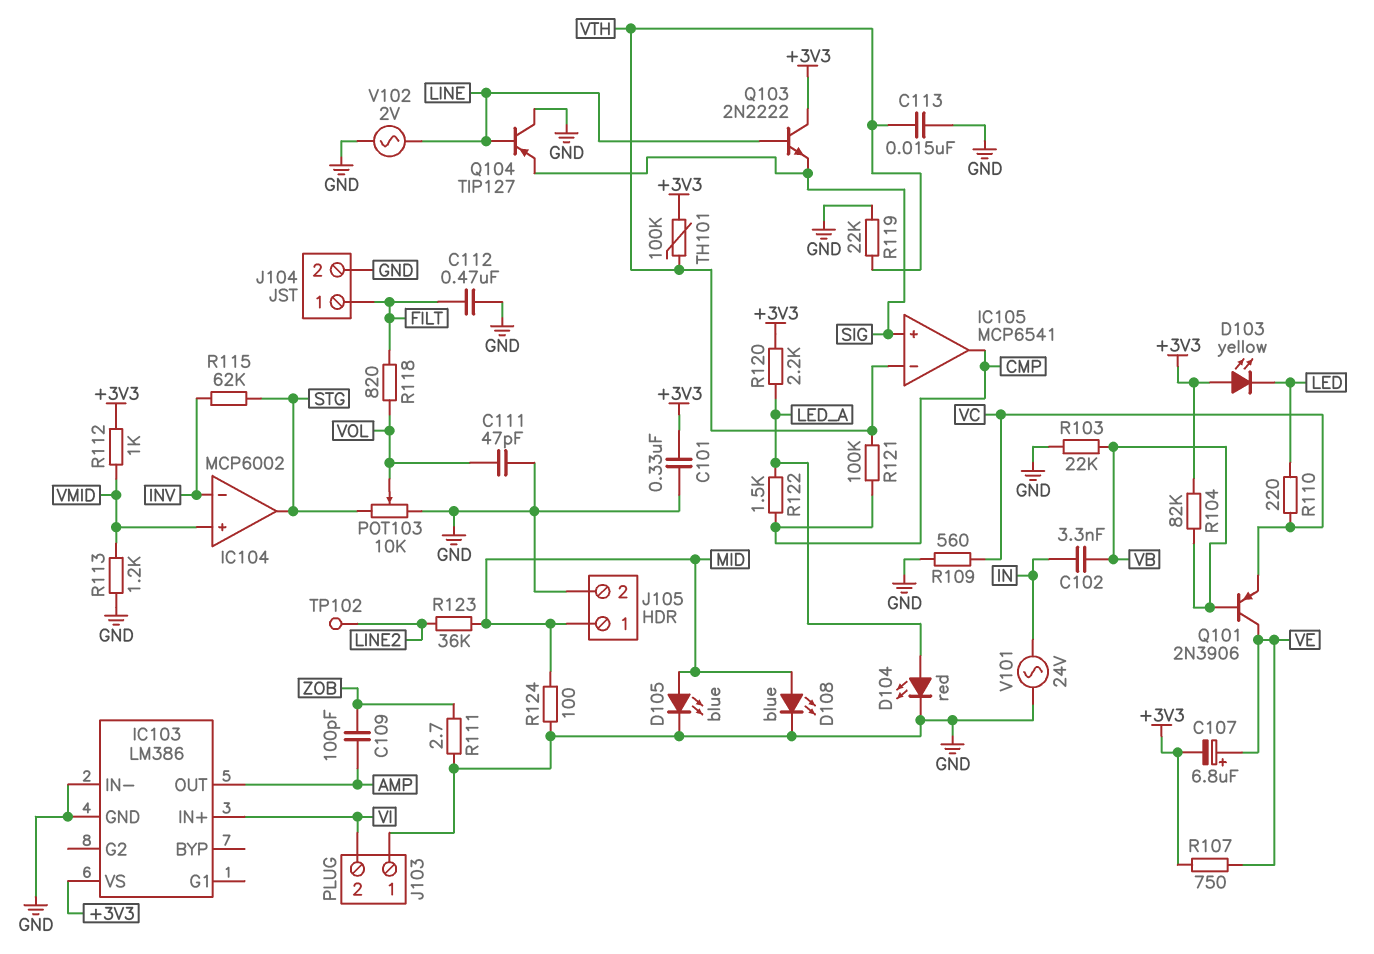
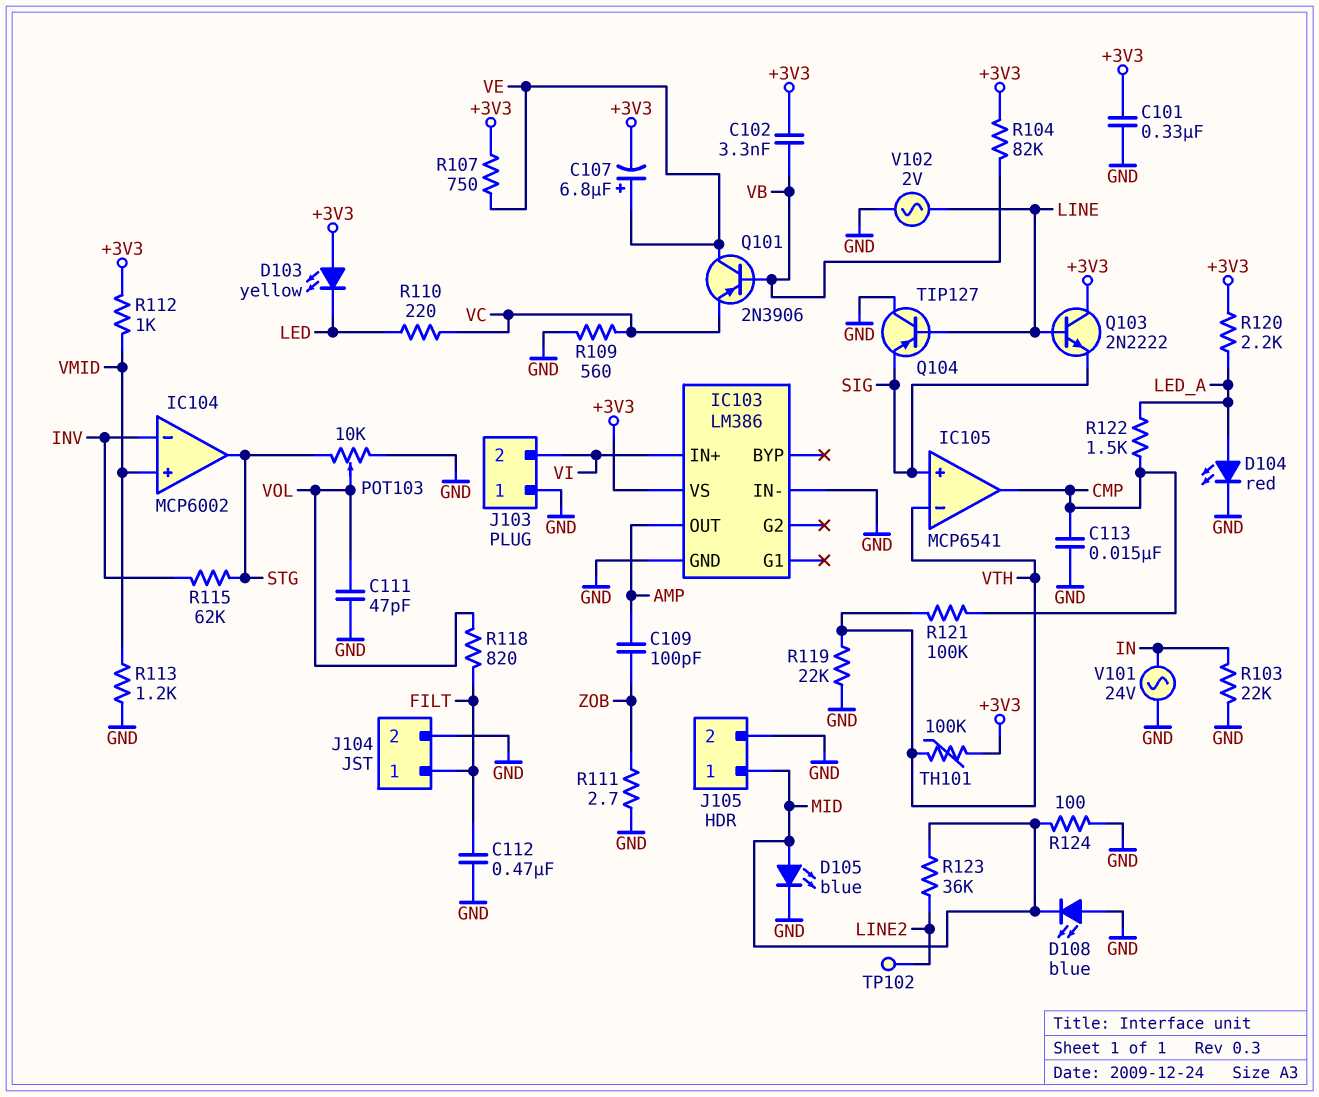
C102: 3.3nF (IN, VB) -> 3.3nF (+3V3, VB)
C113: 15nF (GND, VTH) -> 15nF (CMP, GND)
D108: LED blue (A MID, K GND) -> LED blue (A GND, K MID)
R103: 22k (GND, VB) -> 22k (GND, IN)

